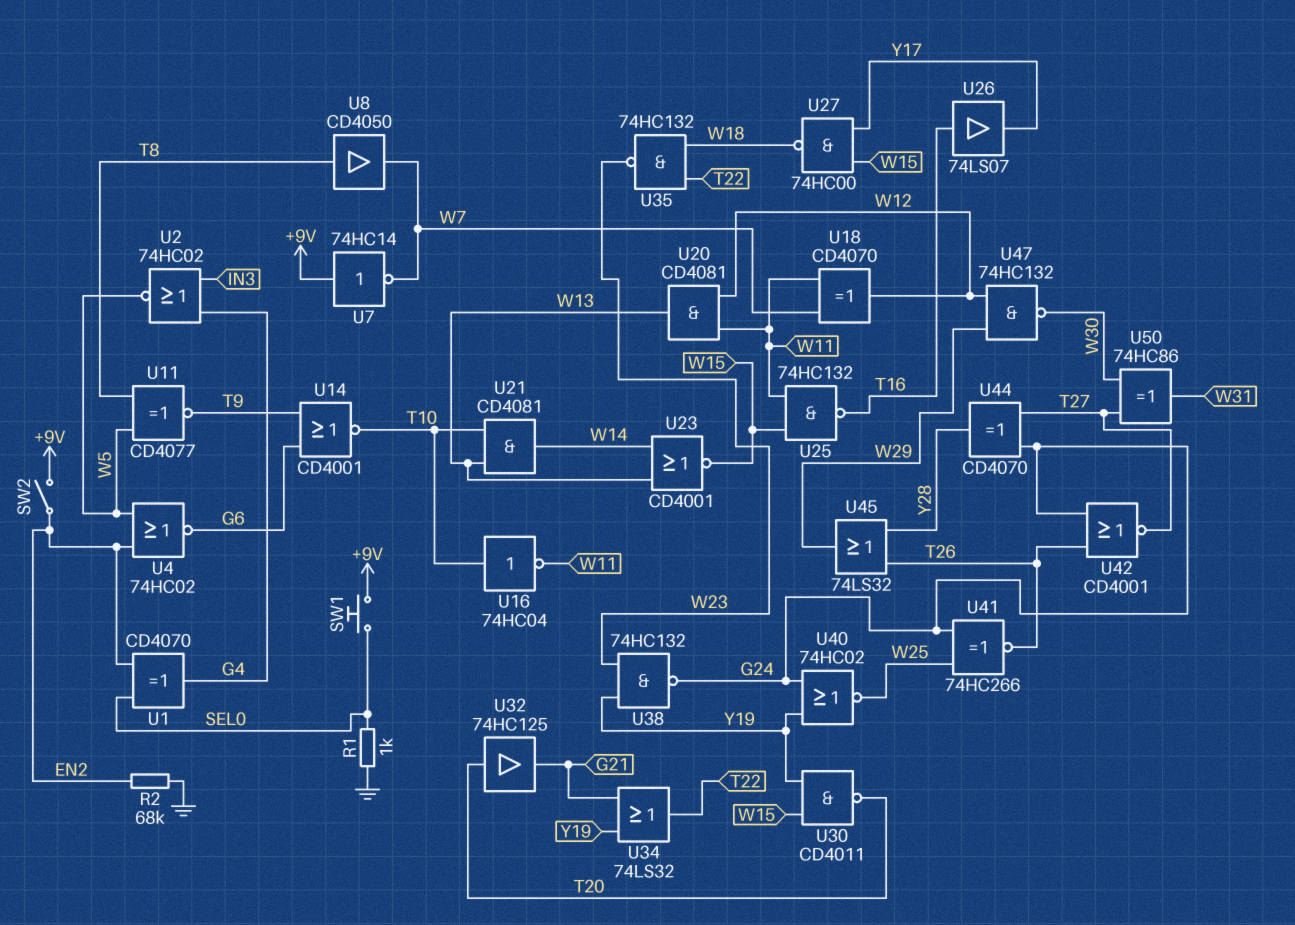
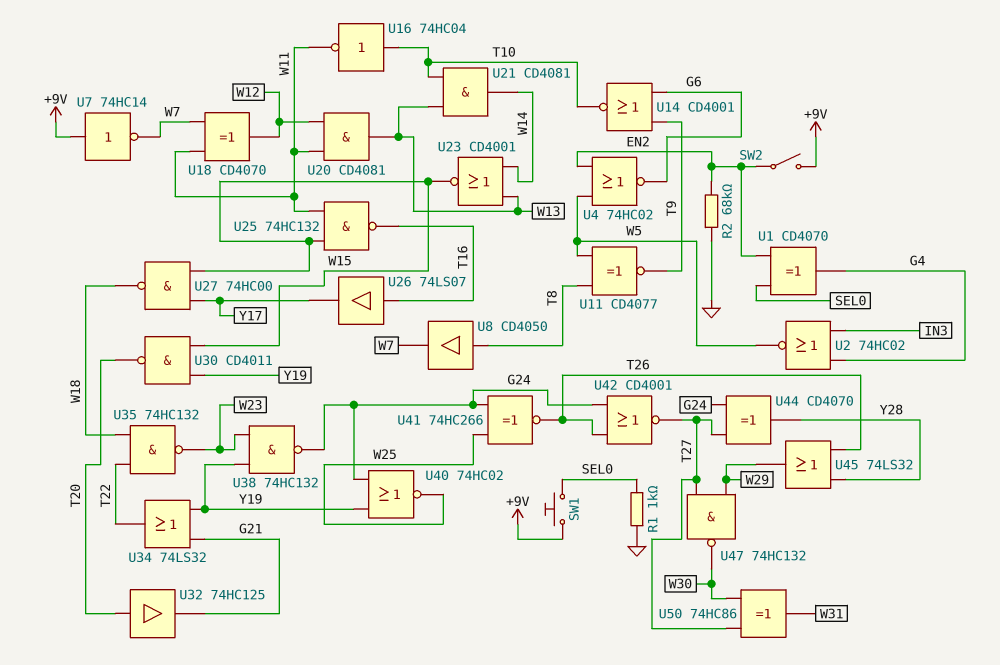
U47: NAND 74HC132 (in W12, in W29, out W30) -> NAND 74HC132 (in T27, in W29, out W30)

